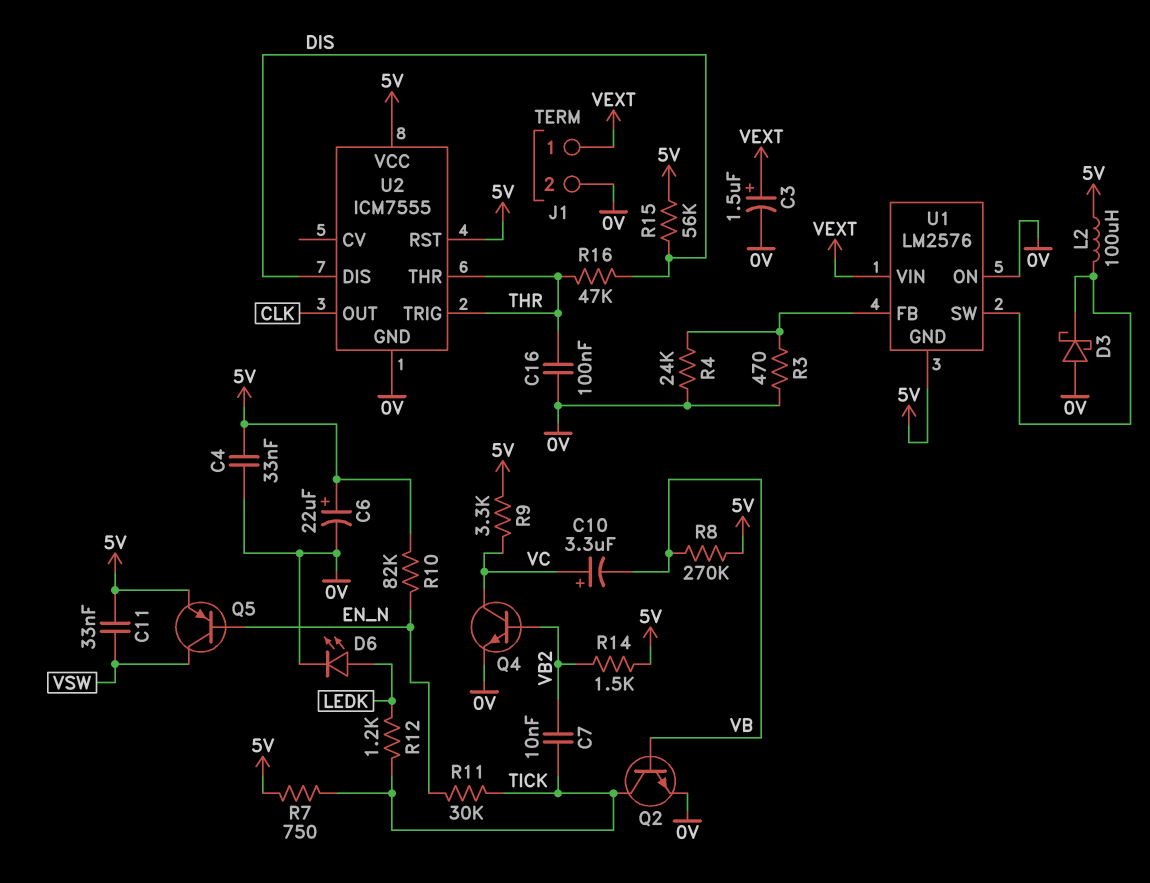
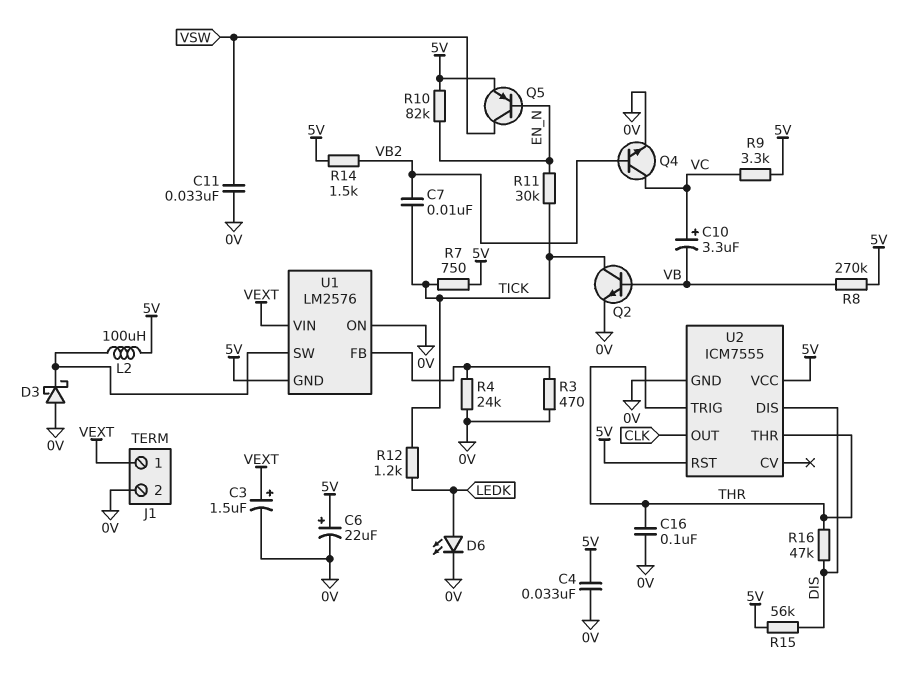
C11: 33nF (5V, VSW) -> 33nF (0V, VSW)

